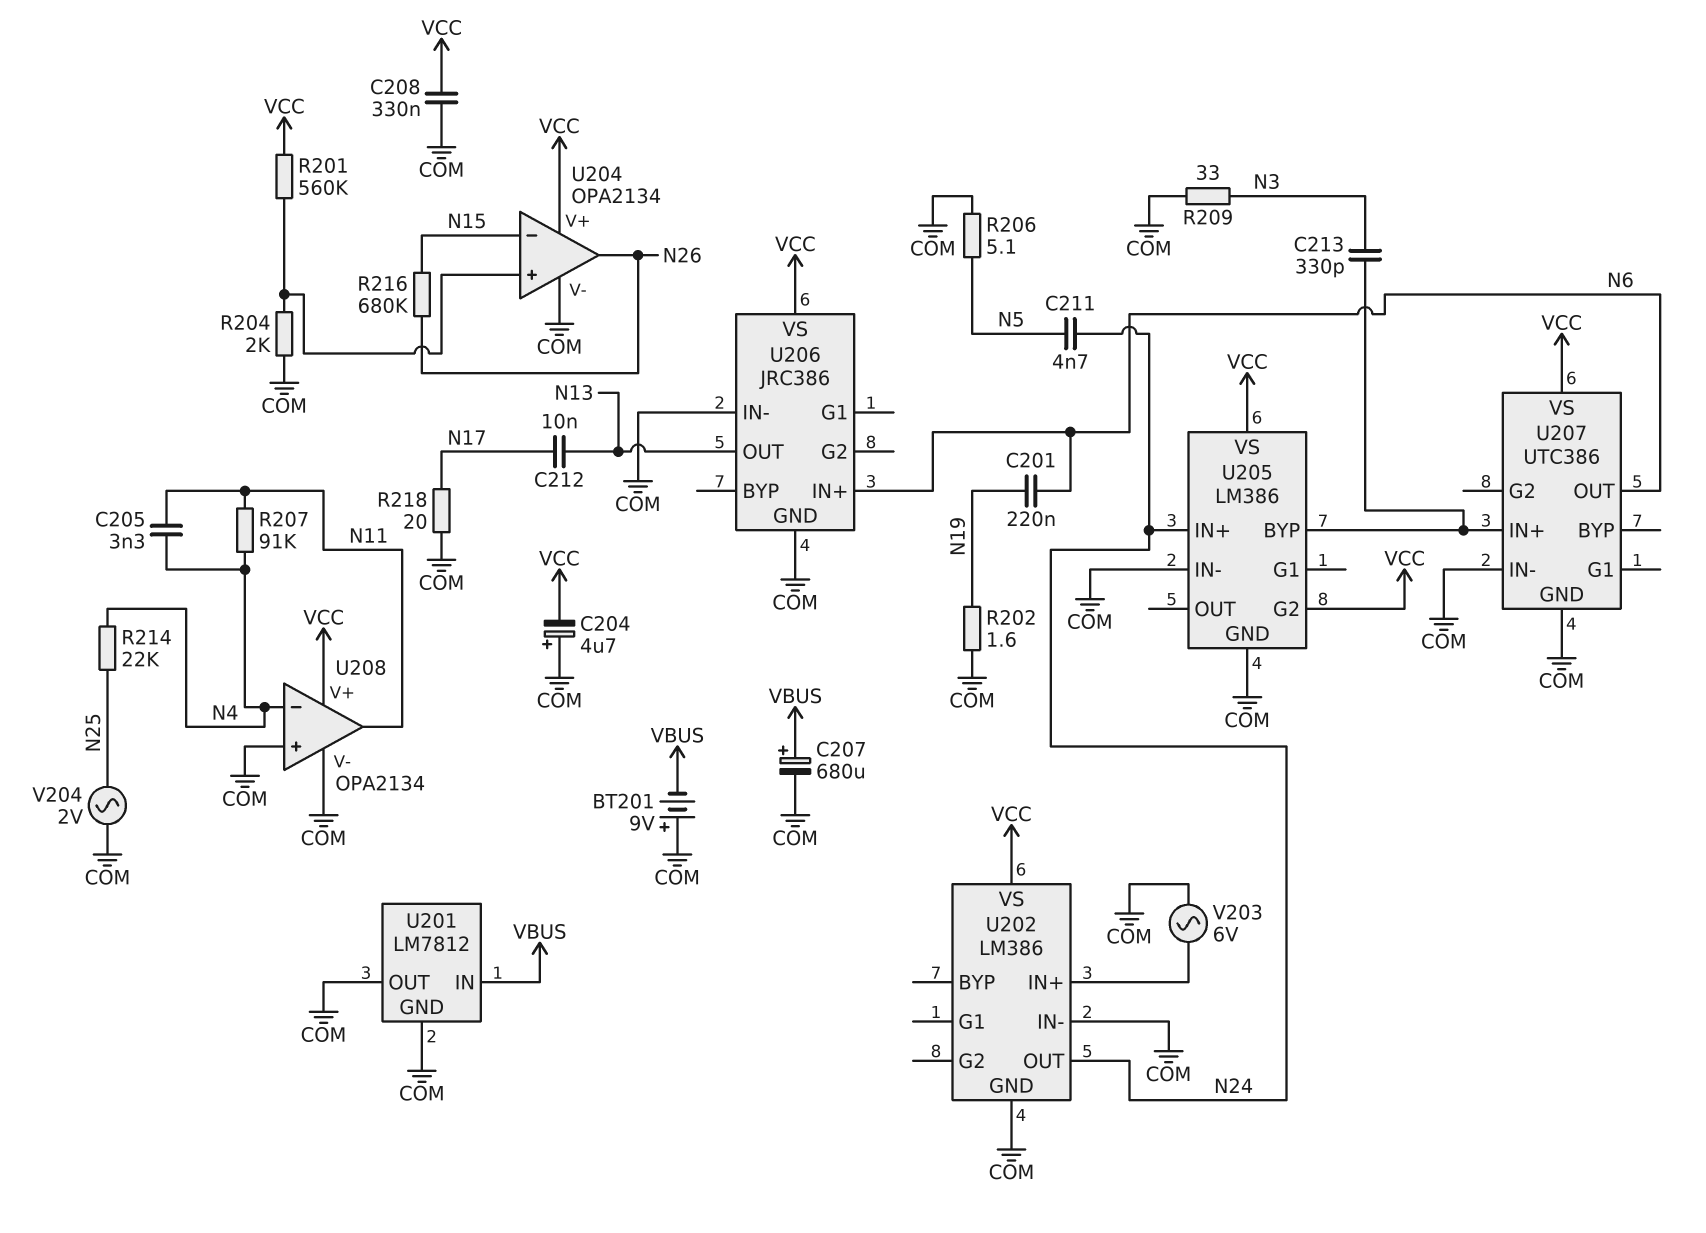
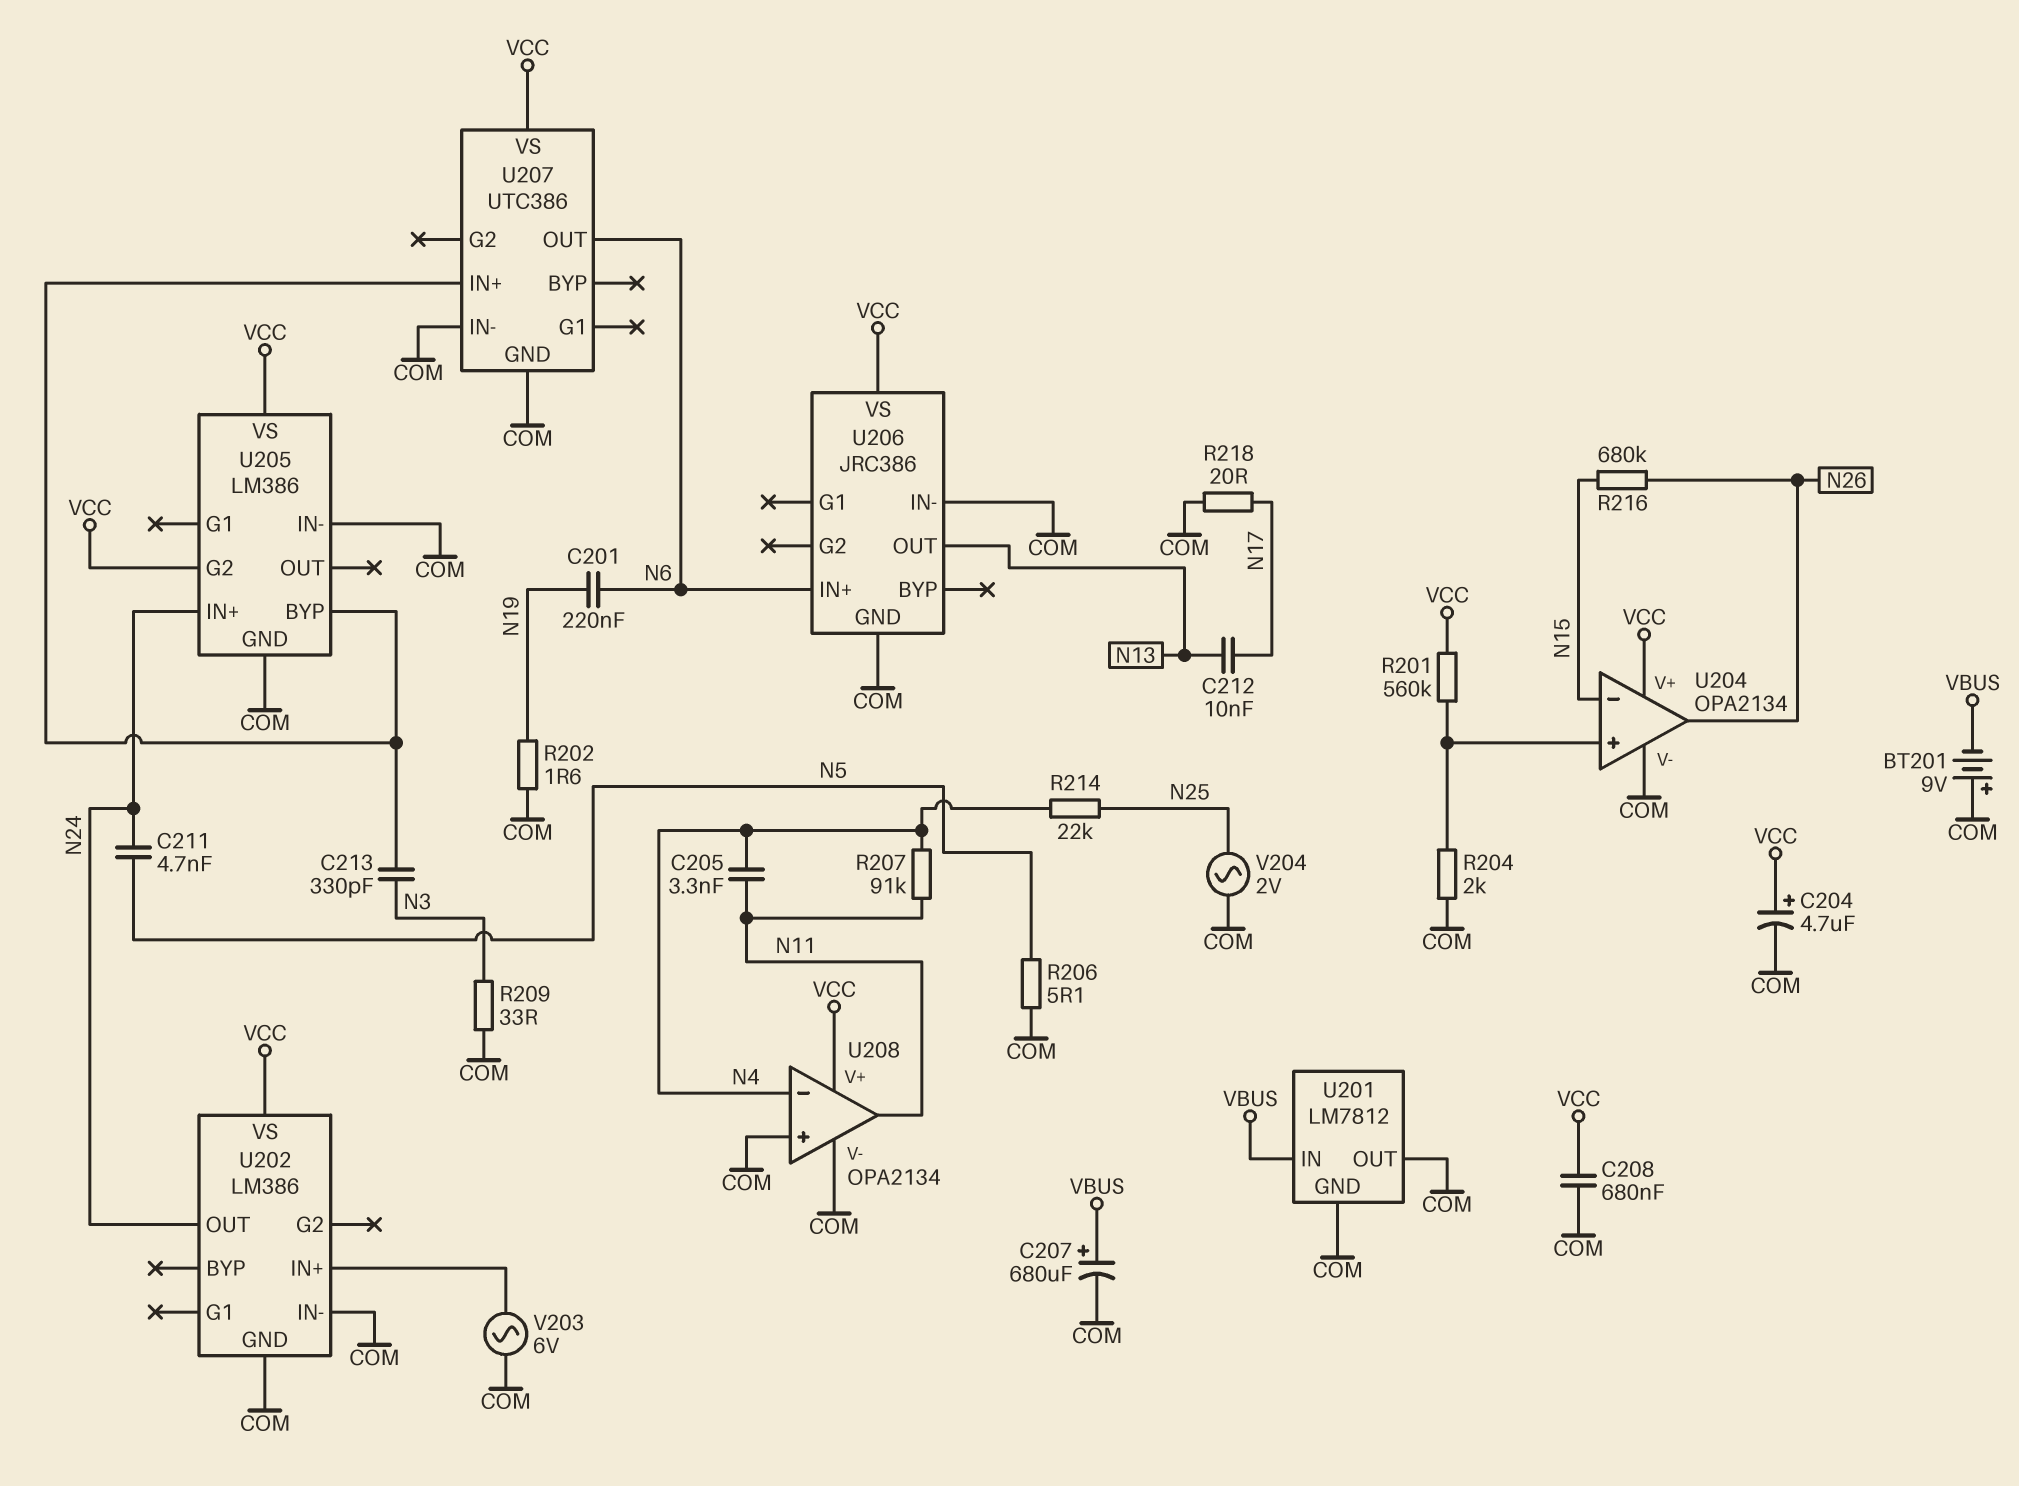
C204: 4.7uF (plus COM, minus VCC) -> 4.7uF (plus VCC, minus COM)
C208: 330nF (COM, VCC) -> 680nF (COM, VCC)

